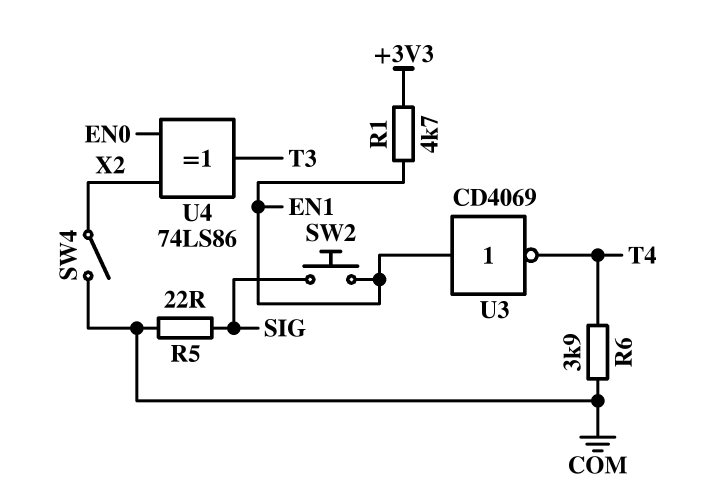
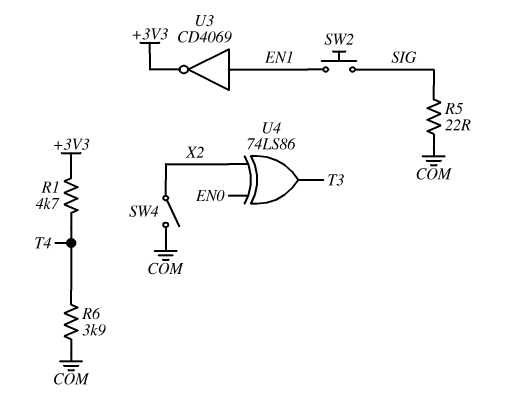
R1: 4.7k (+3V3, EN1) -> 4.7k (+3V3, T4)
U3: NOT CD4069 (in EN1, out T4) -> NOT CD4069 (in EN1, out +3V3)

